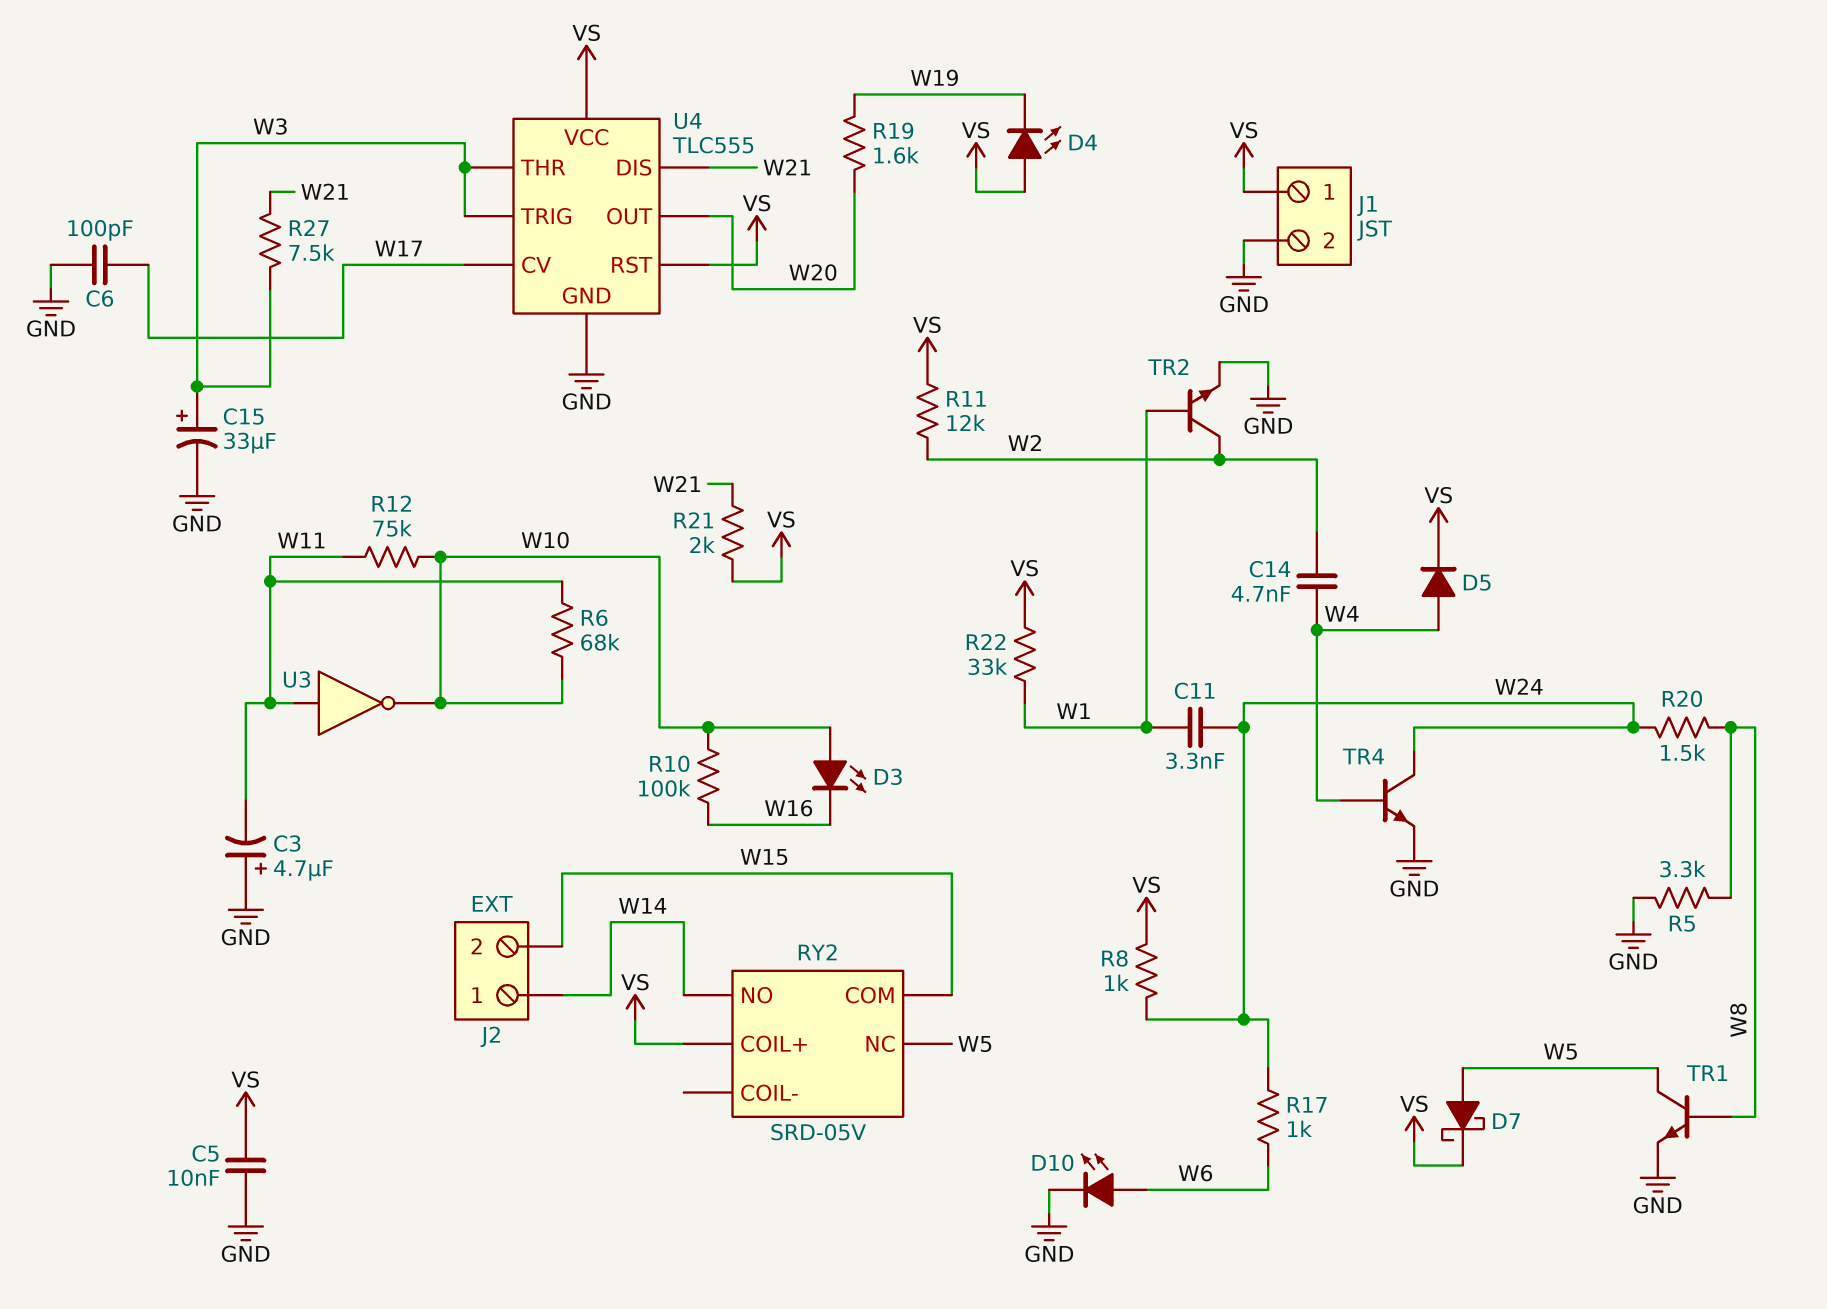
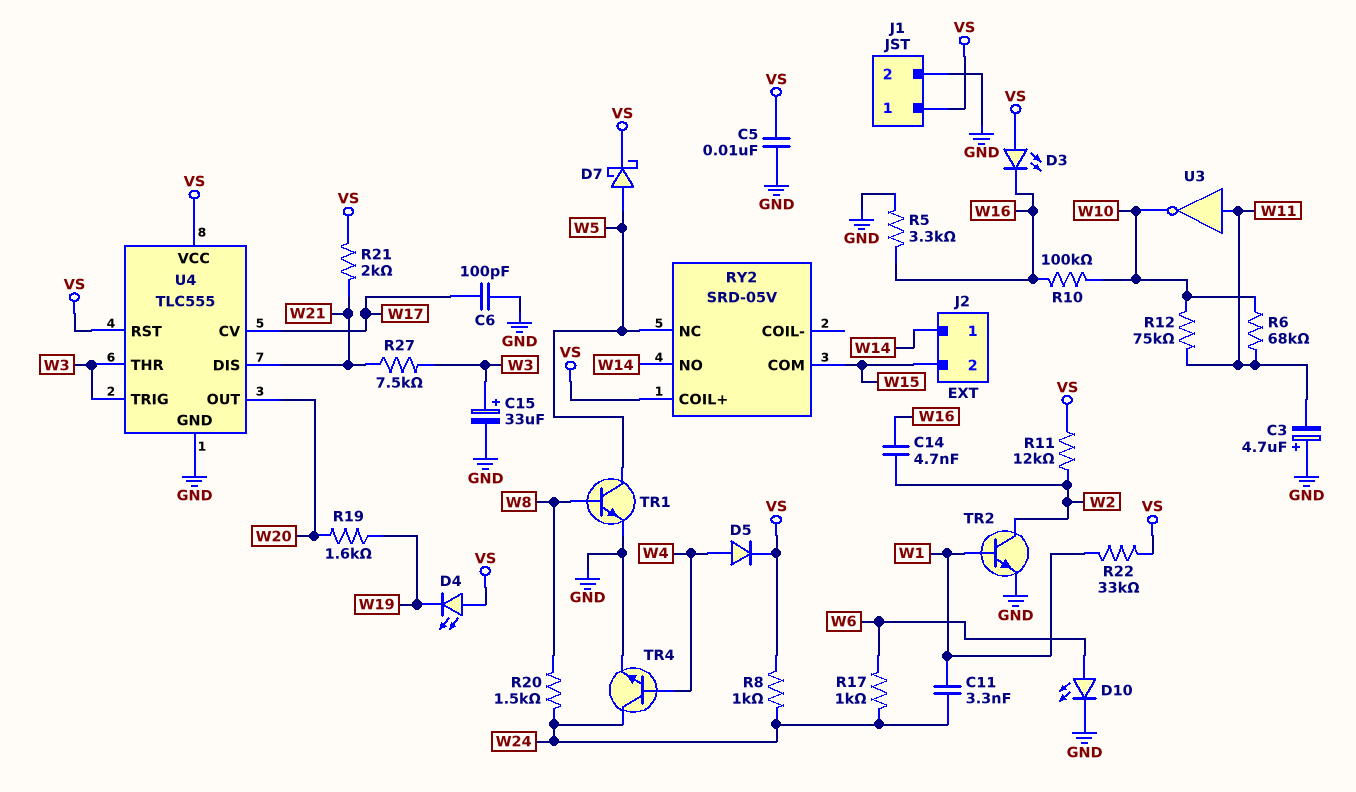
C14: 4.7nF (W2, W4) -> 4.7nF (W2, W16)
D3: LED (A W10, K W16) -> LED (A VS, K W16)
R5: 3.3k (GND, W8) -> 3.3k (GND, W16)

